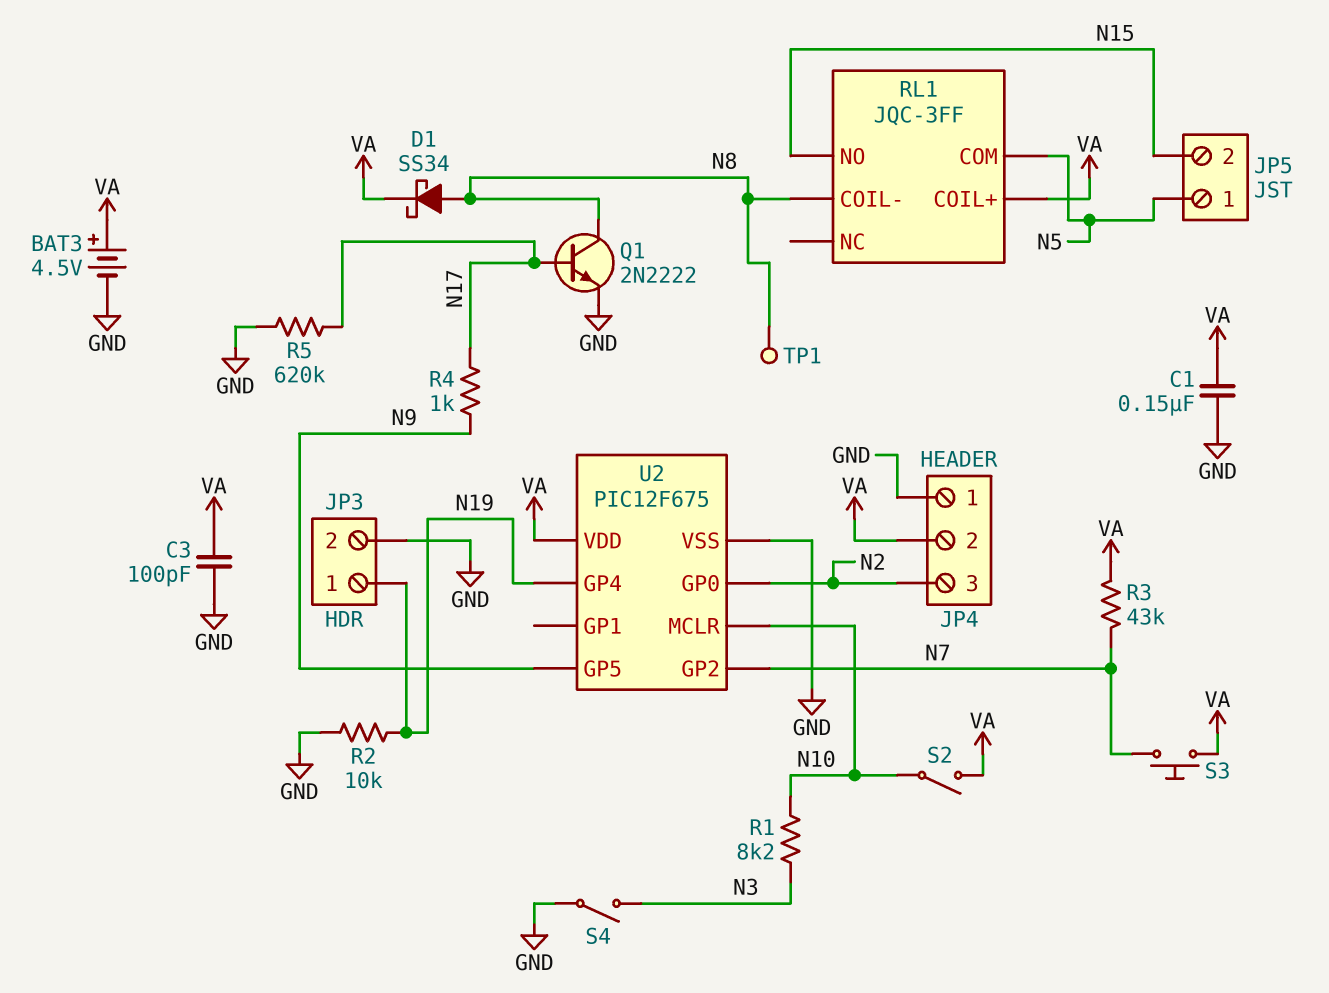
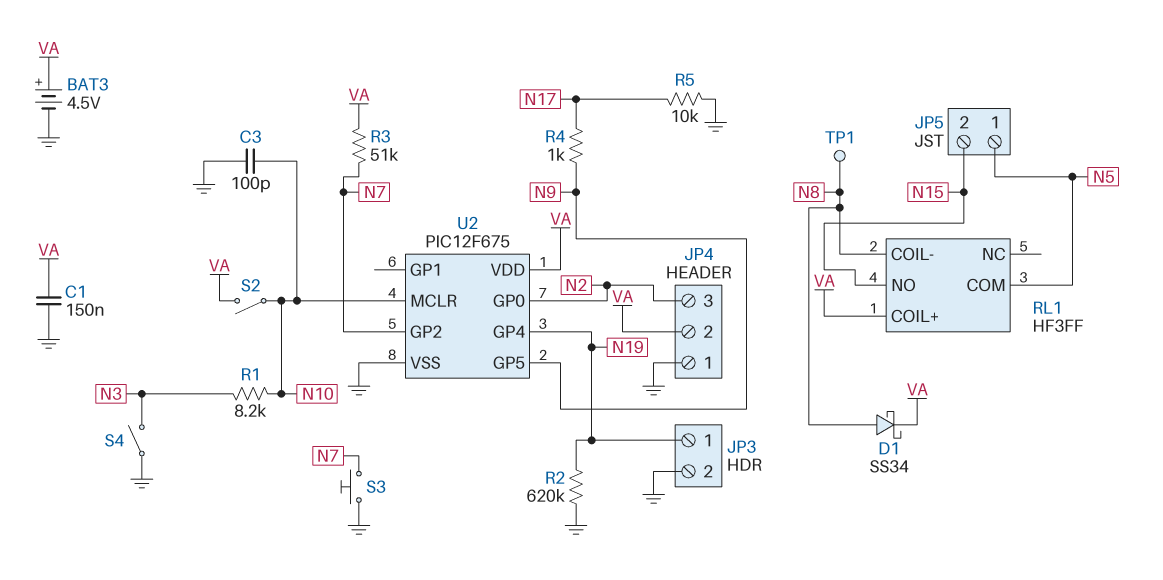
C3: 100pF (GND, VA) -> 100pF (GND, N10)
Q1: NPN 2N2222 (B N17, C N8, E GND) -> none
R2: 10k (GND, N19) -> 620k (GND, N19)
R3: 43k (N7, VA) -> 51k (N7, VA)
R5: 620k (GND, N17) -> 10k (GND, N17)
RL1: JQC-3FF -> HF3FF
S3: button (N7, VA) -> button (GND, N7)

